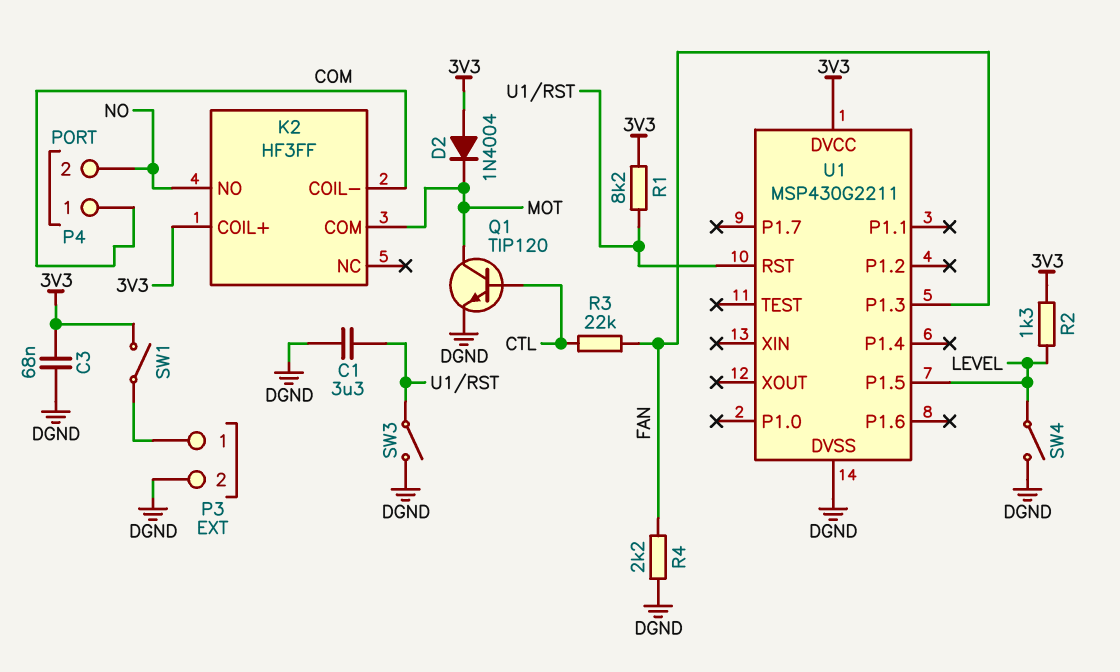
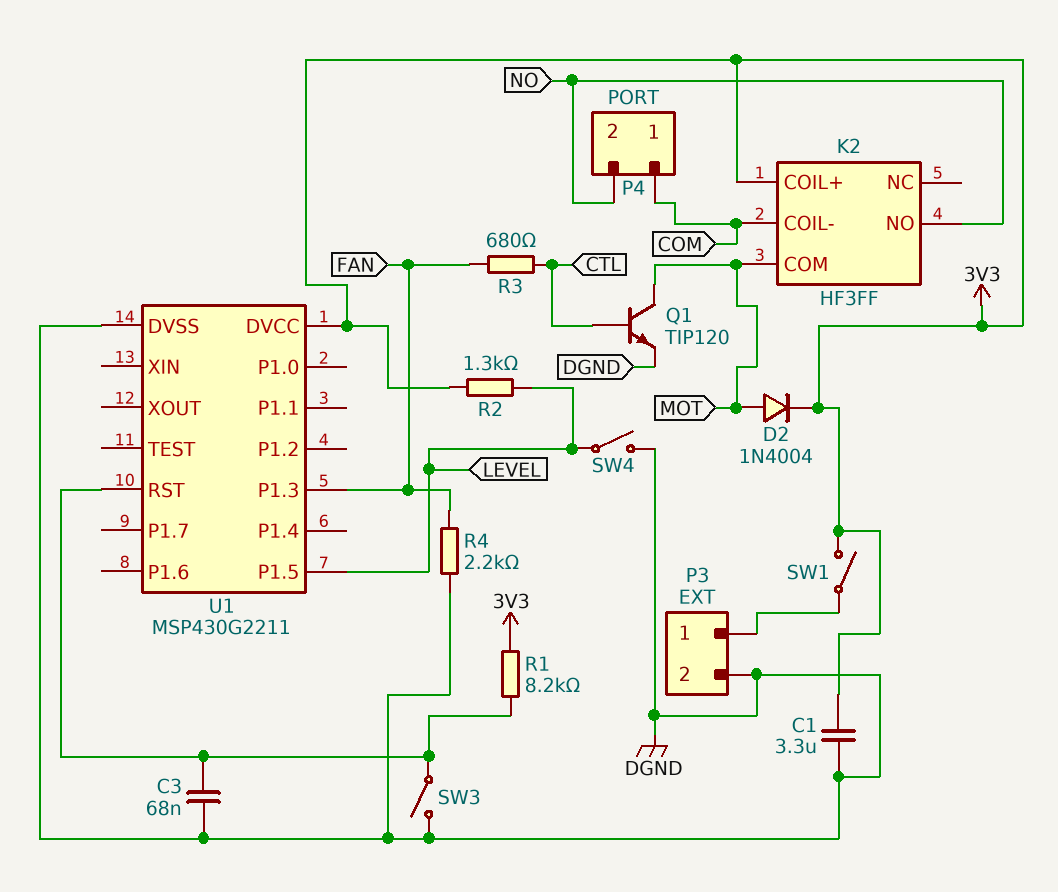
C1: 3.3uF (DGND, U1/RST) -> 3.3uF (3V3, DGND)
C3: 68nF (3V3, DGND) -> 68nF (DGND, U1/RST)
D2: diode 1N4004 (A 3V3, K MOT) -> diode 1N4004 (A MOT, K 3V3)
R3: 22k (CTL, FAN) -> 680 (CTL, FAN)

